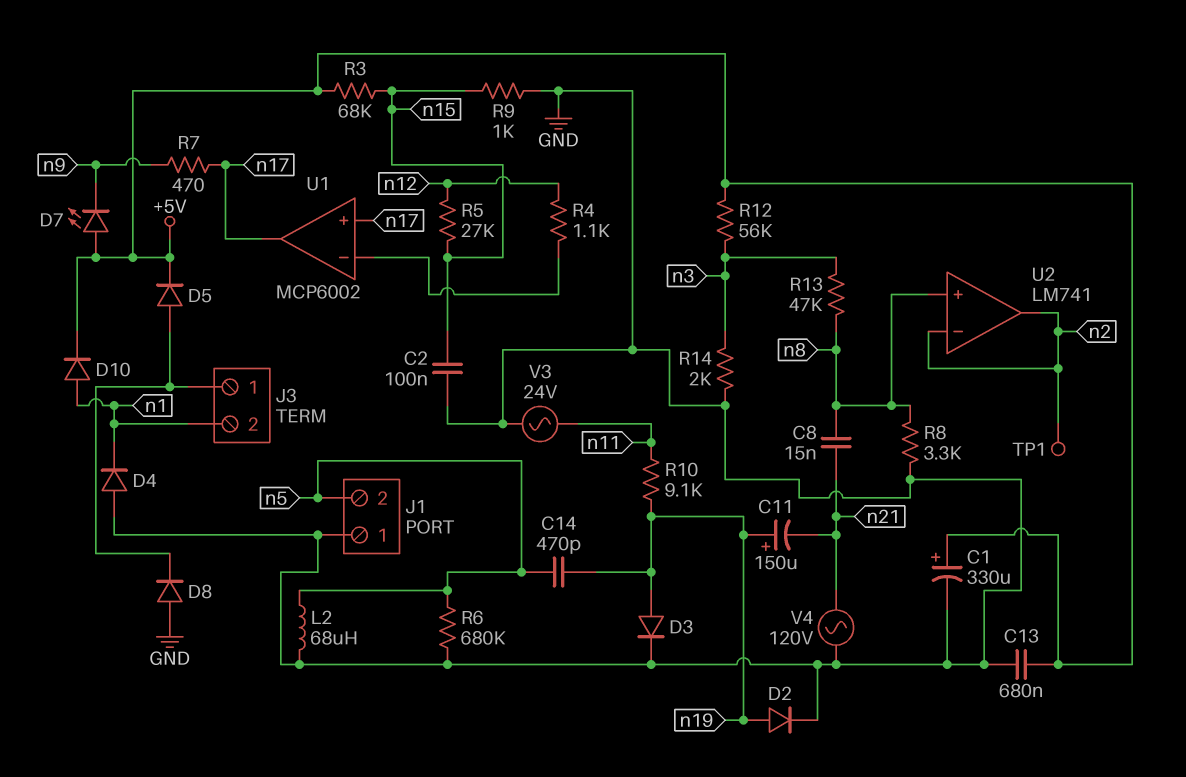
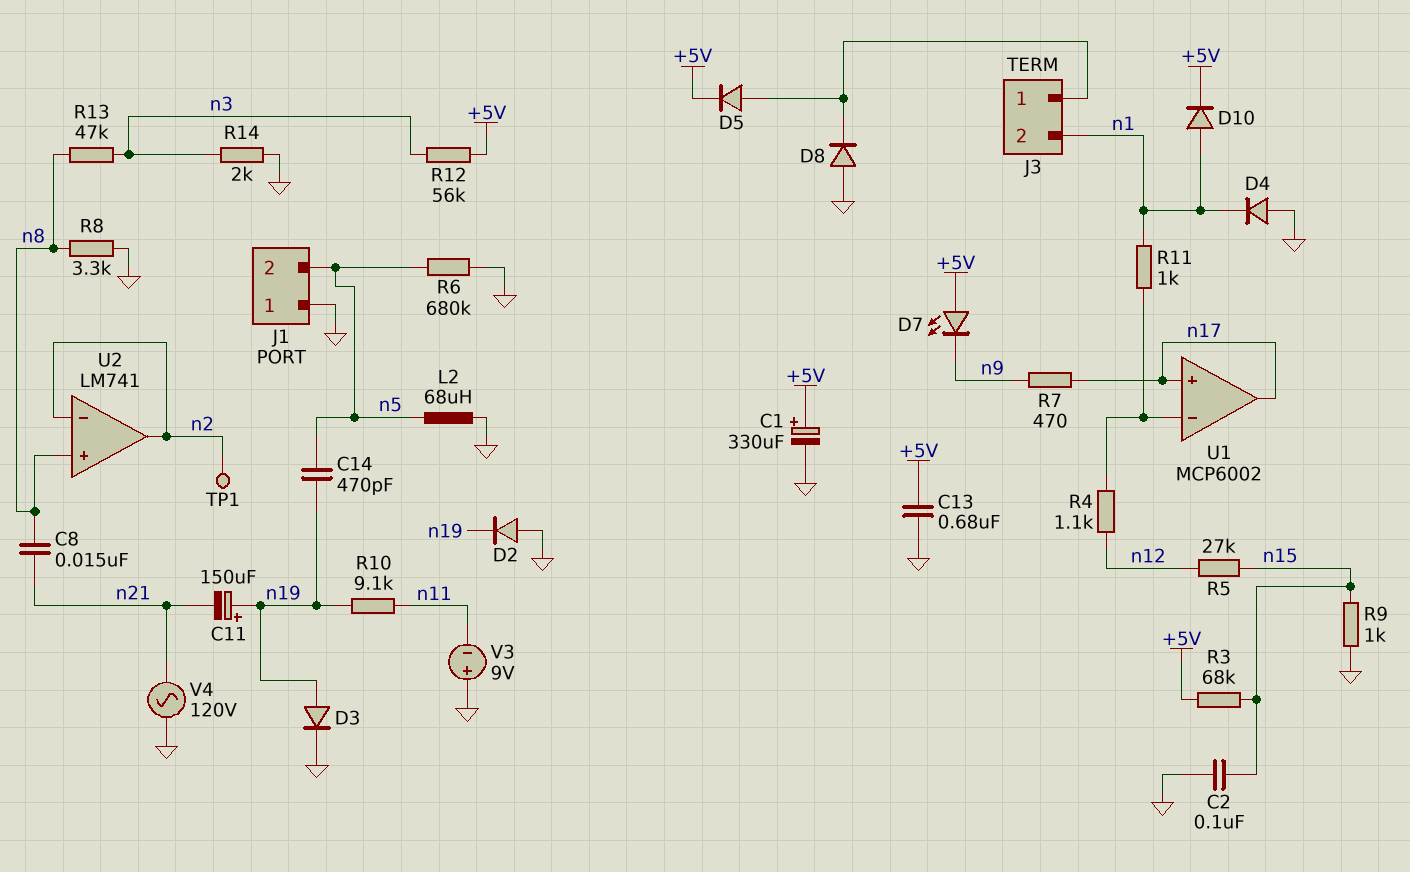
D2: diode (A n19, K GND) -> diode (A GND, K n19)
R11: none -> 1k (U1/in-, n1)
V3: AC 24V (GND, n11) -> 9V (plus GND, minus n11)

